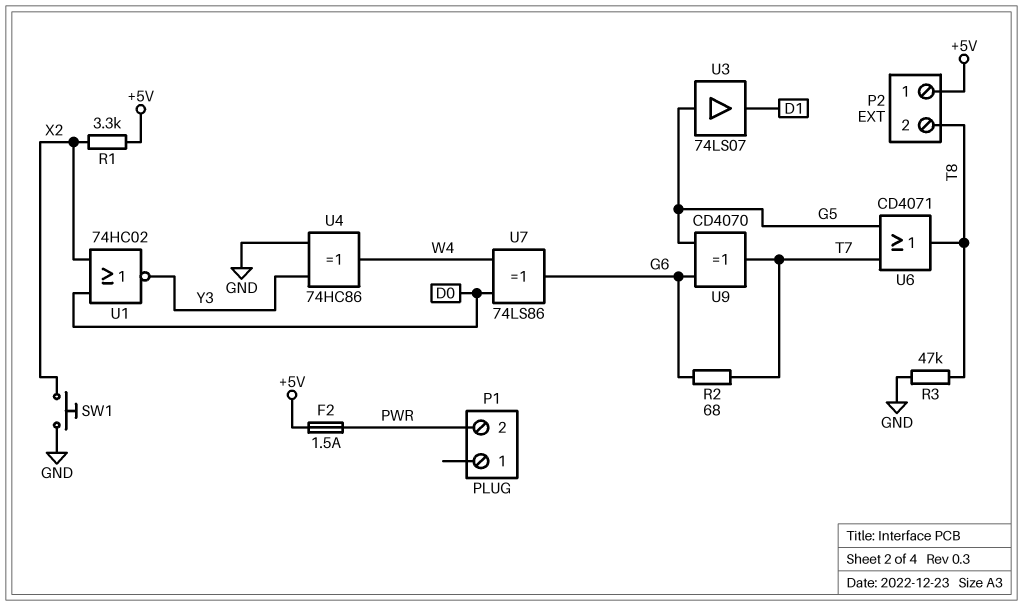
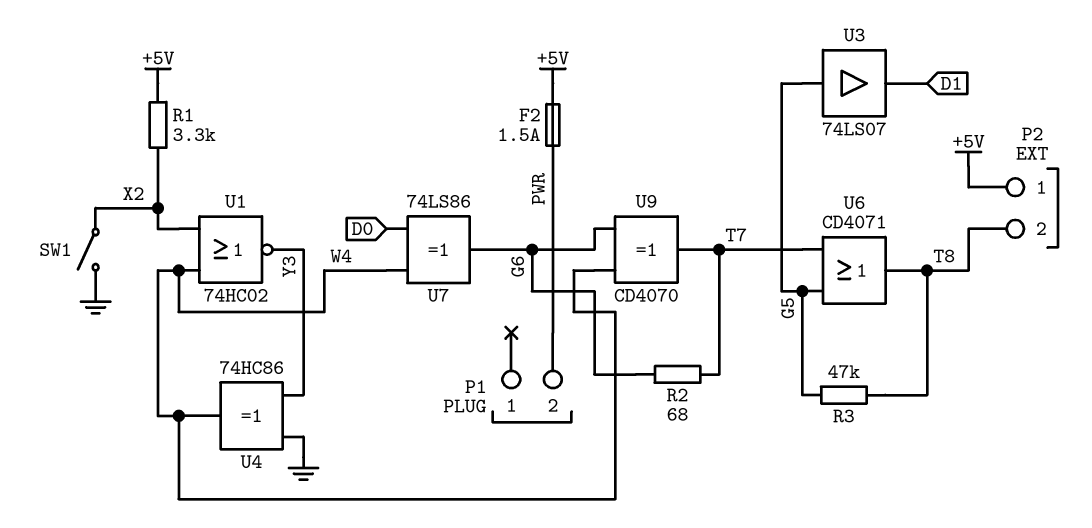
R3: 47k (GND, T8) -> 47k (G5, T8)
SW1: button (GND, X2) -> switch (GND, X2)
U1: NOR 74HC02 (in D0, in X2, out Y3) -> NOR 74HC02 (in W4, in X2, out Y3)
U9: XOR CD4070 (in G5, in G6, out T7) -> XOR CD4070 (in G6, in W4, out T7)

